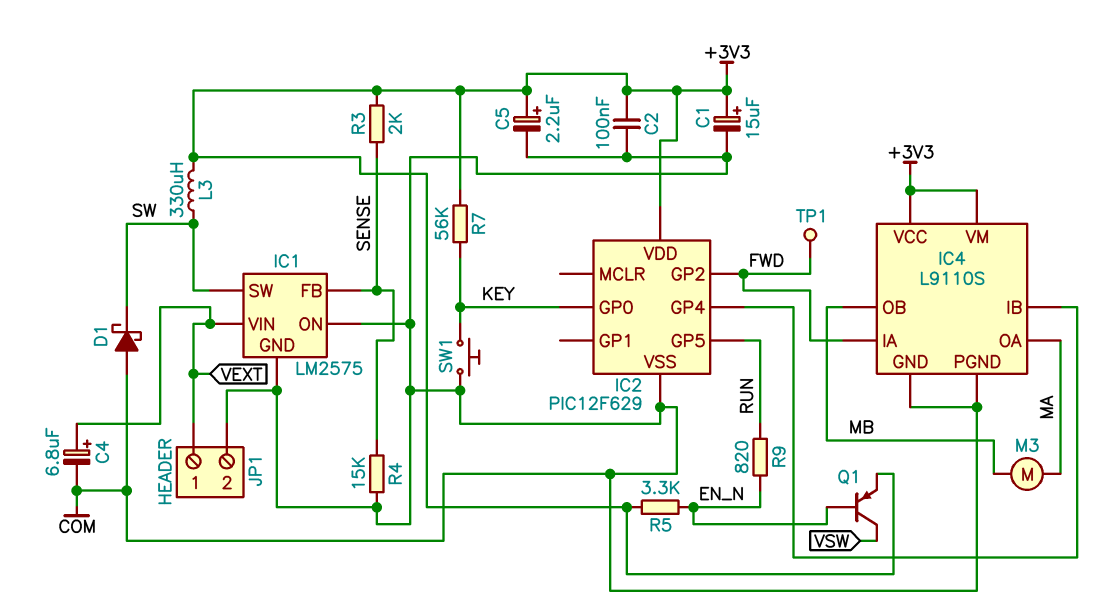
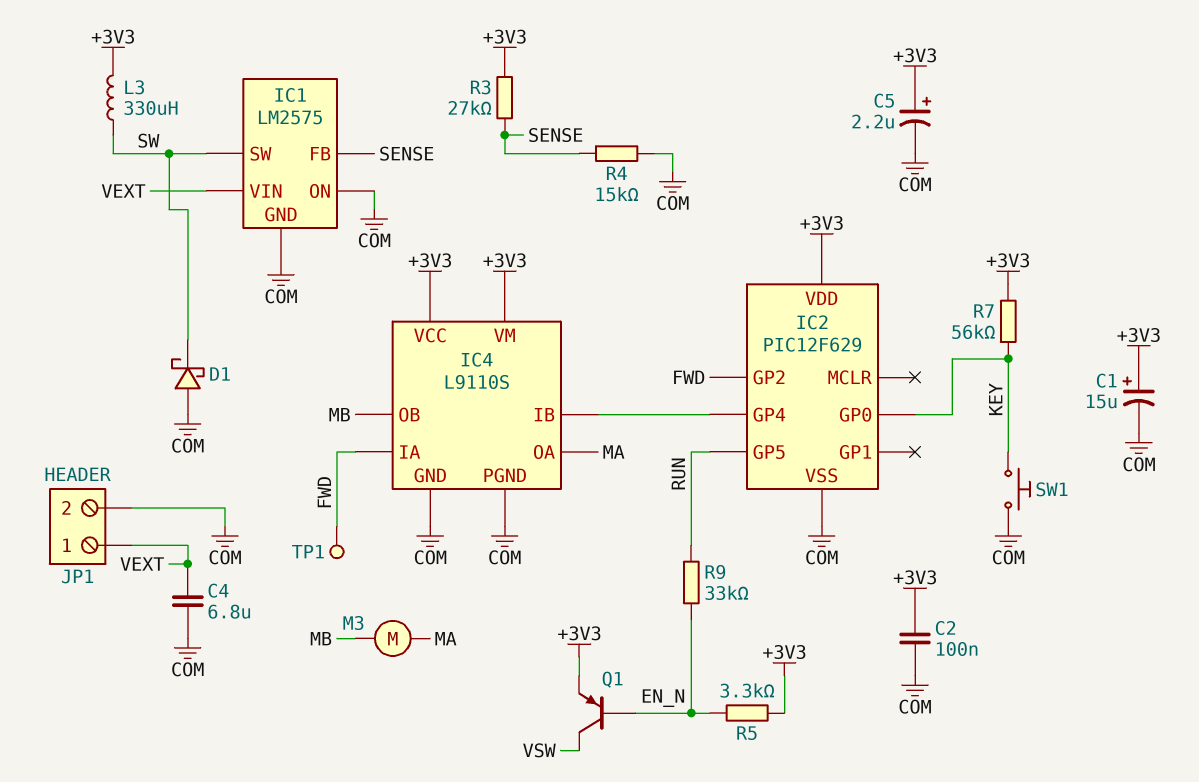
C4: 6.8uF (plus VEXT, minus COM) -> 6.8uF (COM, VEXT)
R3: 2k (+3V3, SENSE) -> 27k (+3V3, SENSE)
R9: 820 (EN_N, RUN) -> 33k (EN_N, RUN)

